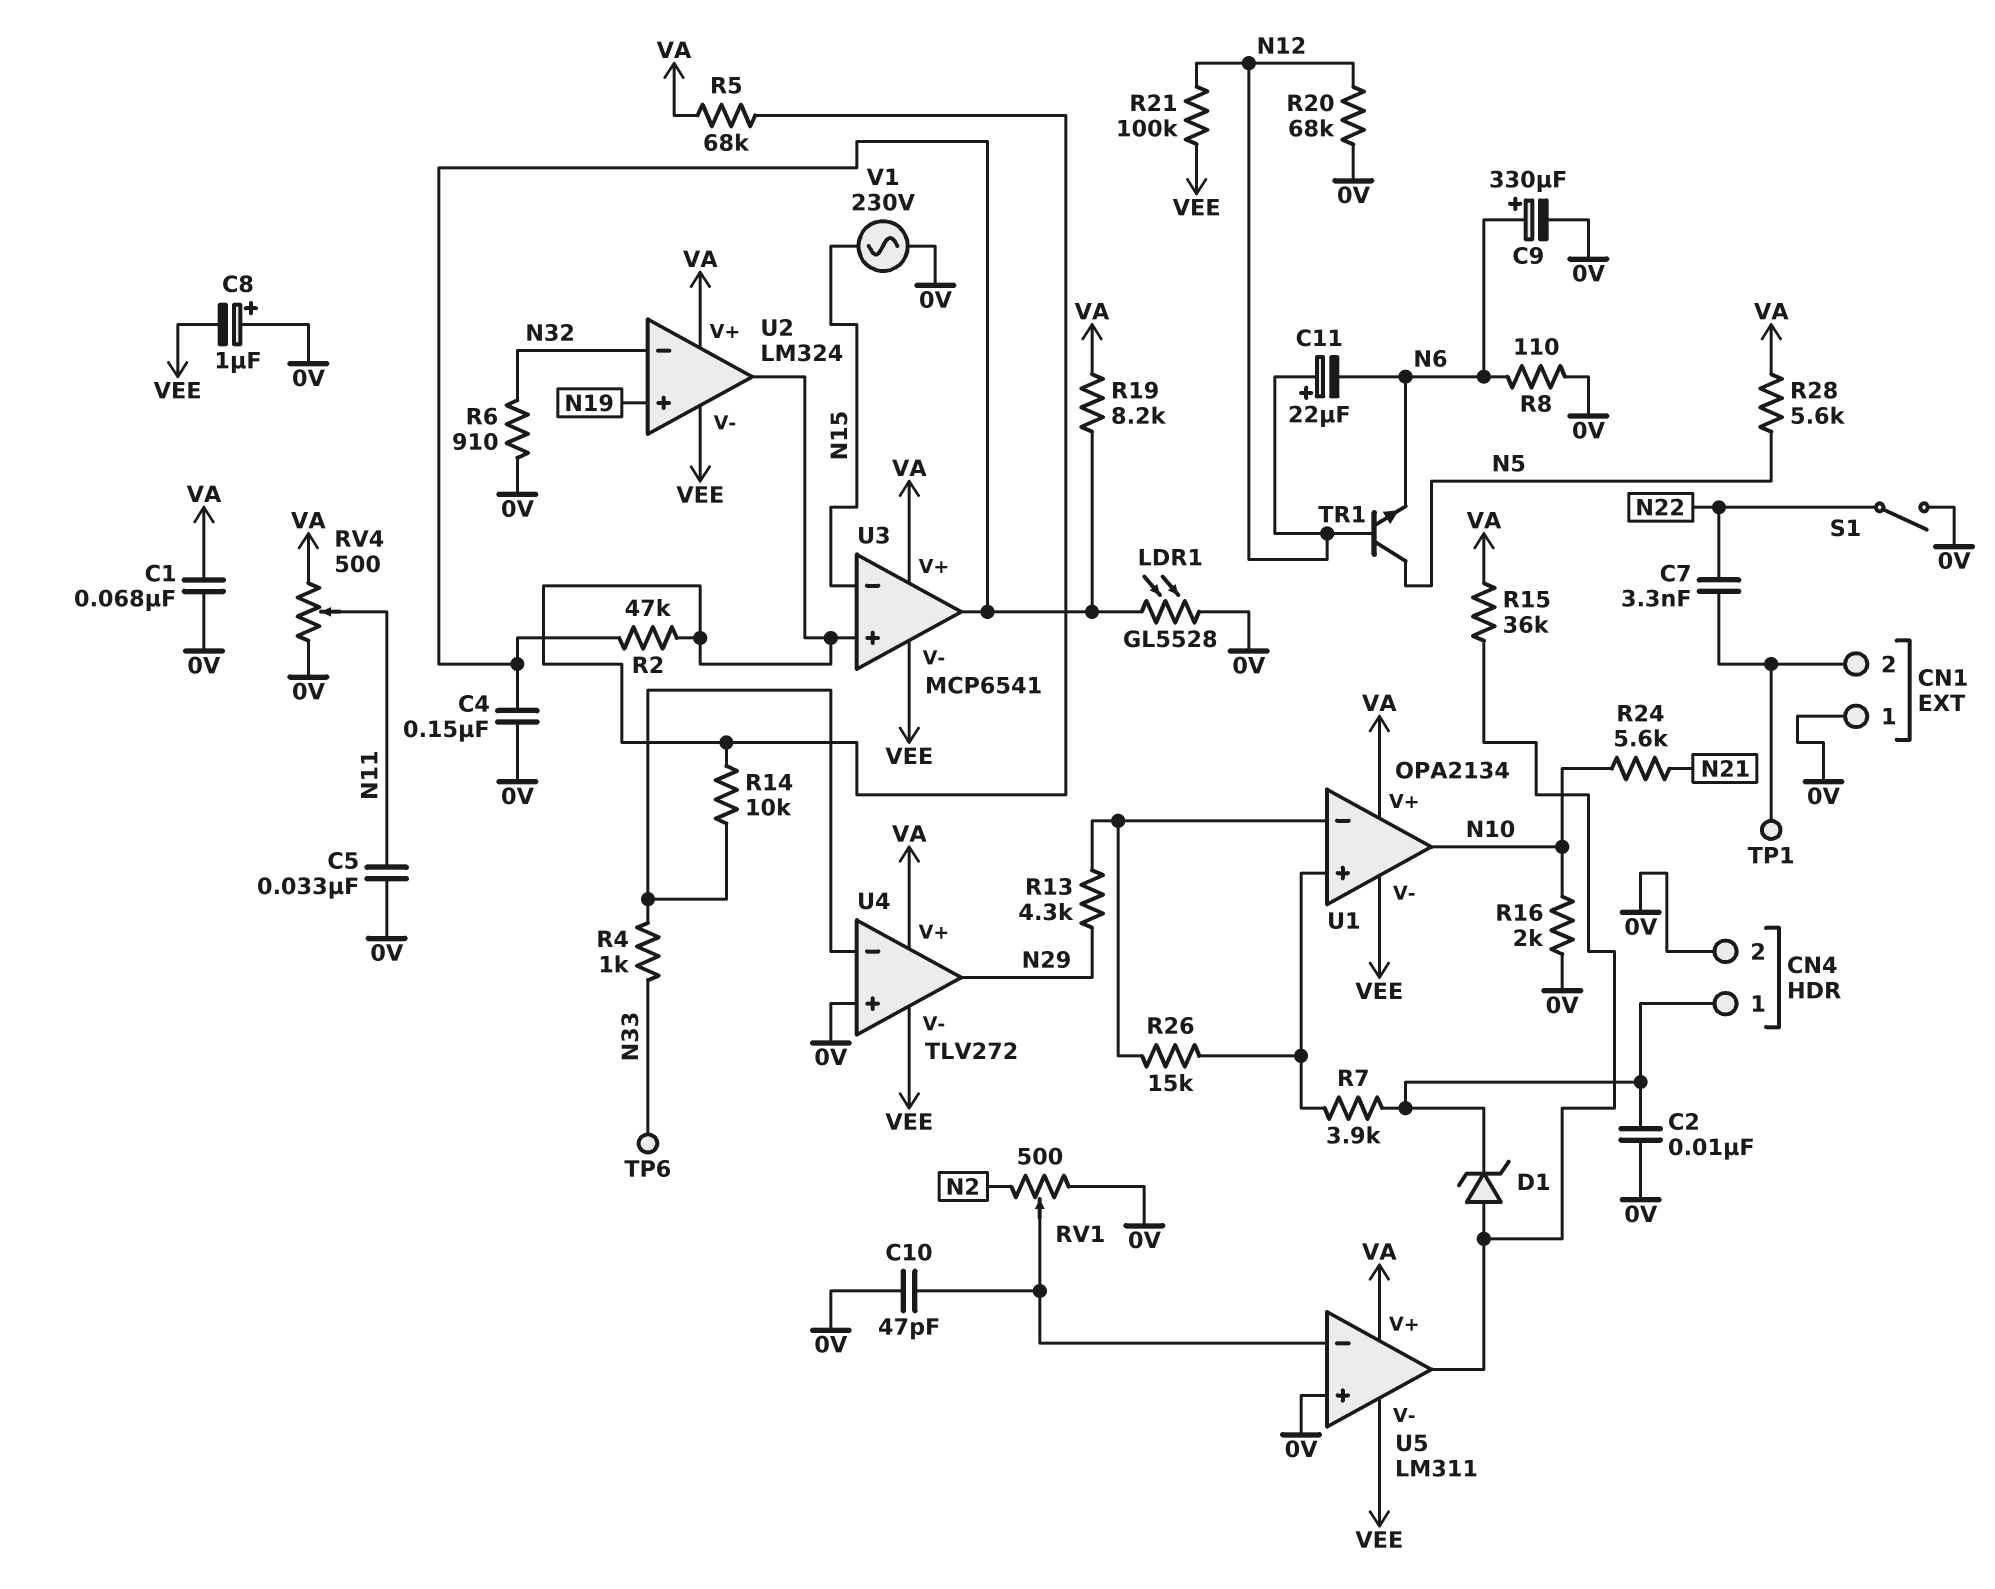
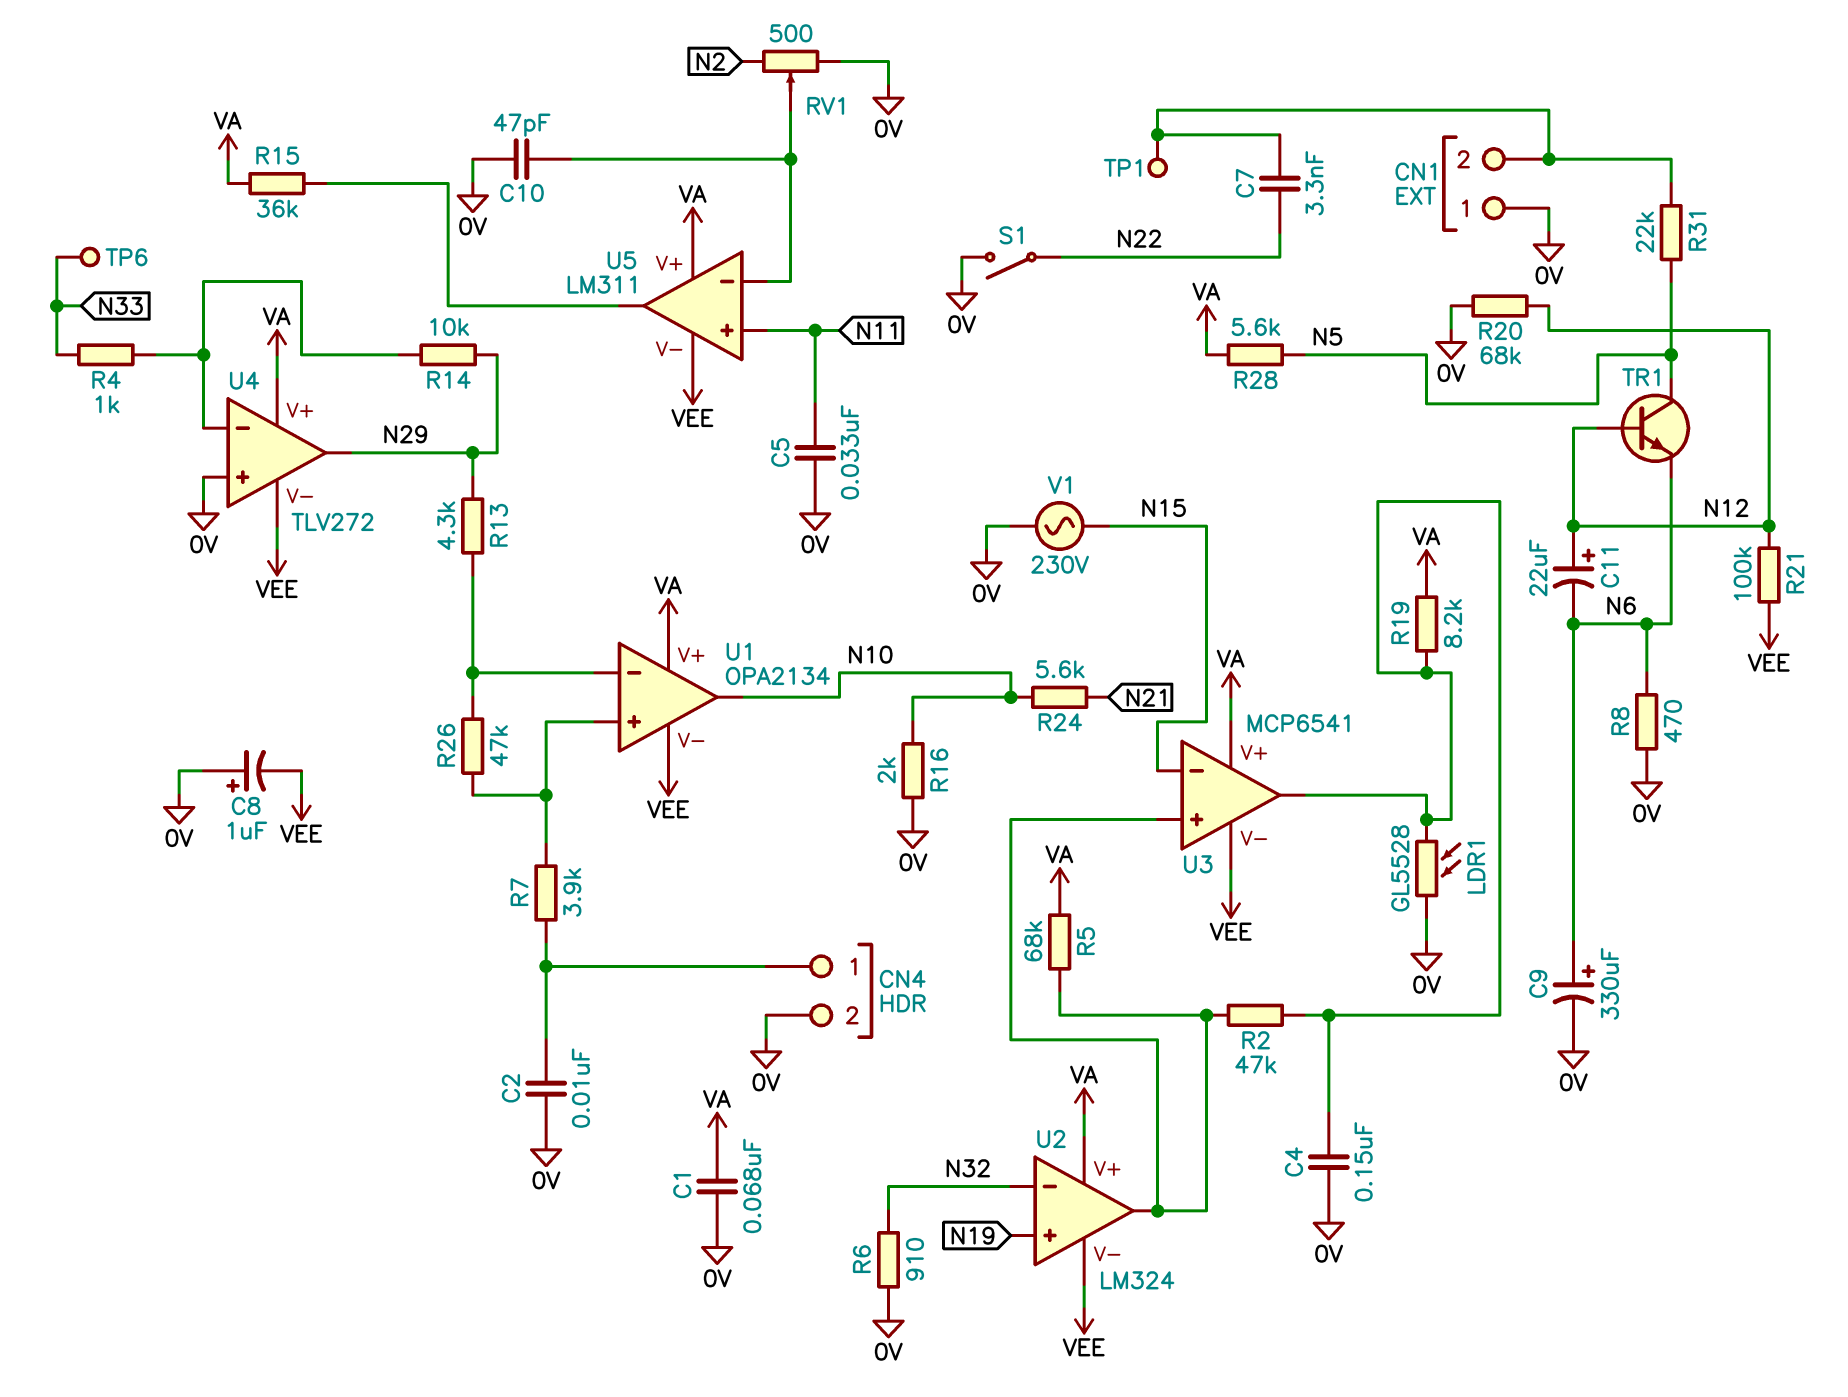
D1: zener (A U5/out, K CN4/1) -> none
R8: 110 (0V, N6) -> 470 (0V, N6)
R14: 10k (U2/out, U4/in-) -> 10k (N29, U4/in-)
R26: 15k (U1/in+, U1/in-) -> 47k (U1/in+, U1/in-)
R31: none -> 22k (CN1/2, N5)
RV4: 500 (0V, VA, wiper N11) -> none
U5 pin in+: 0V -> N11

